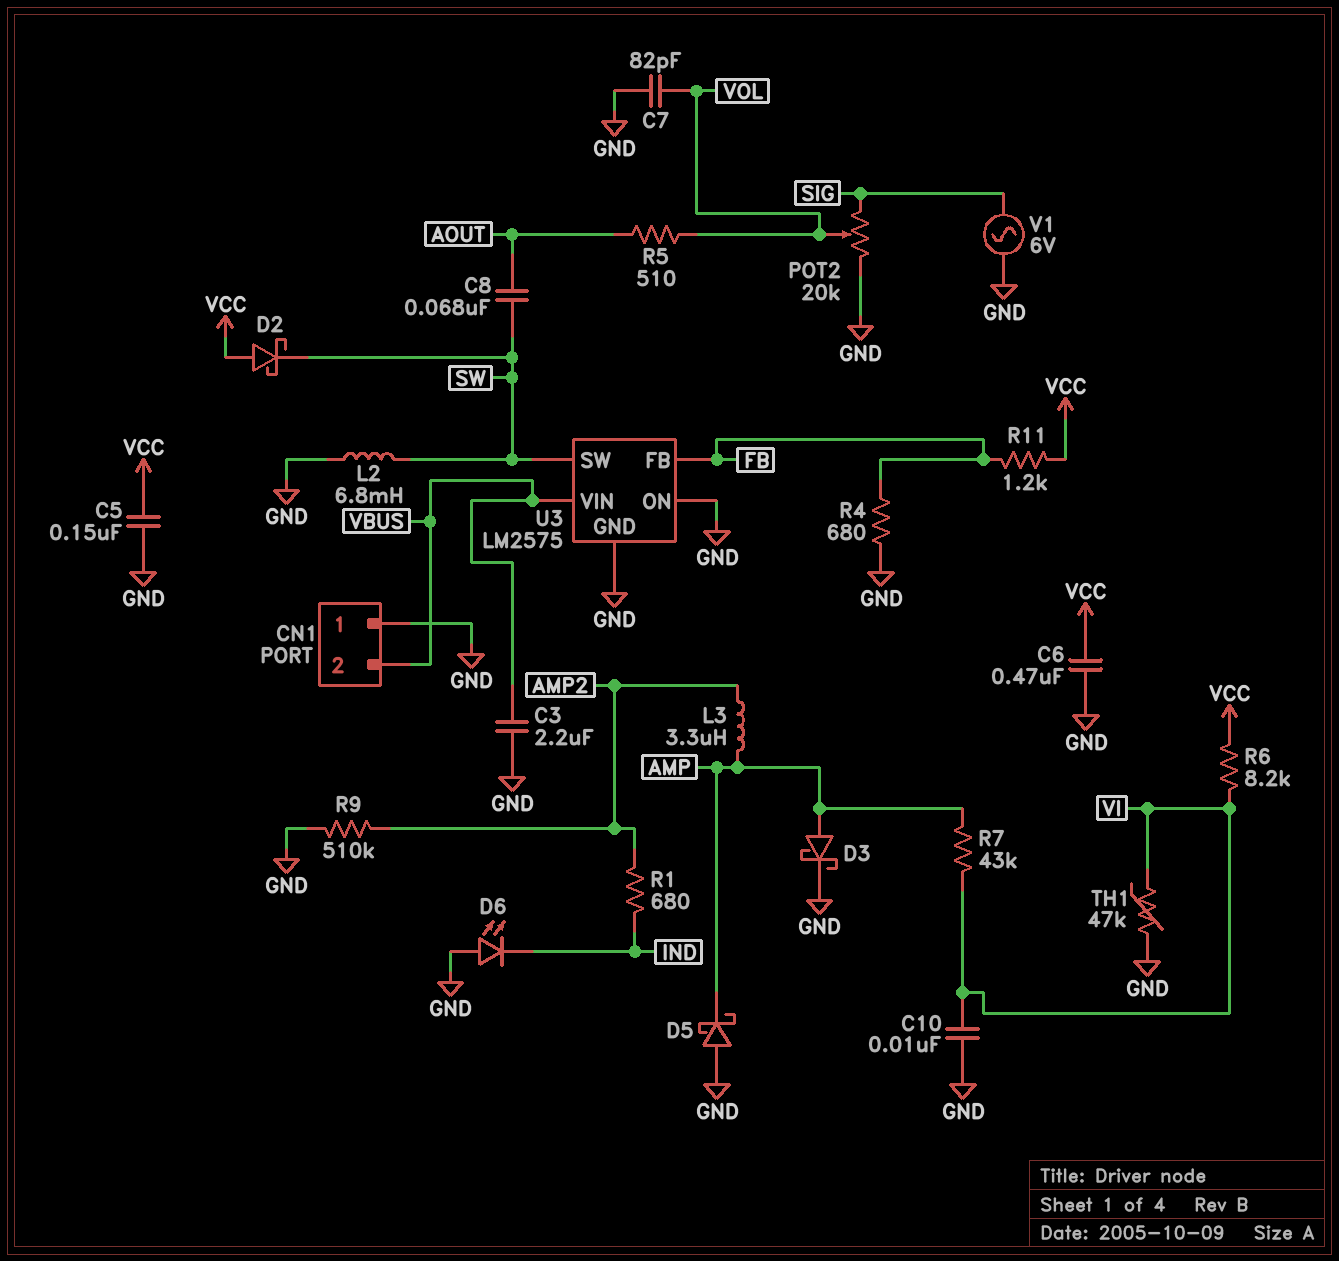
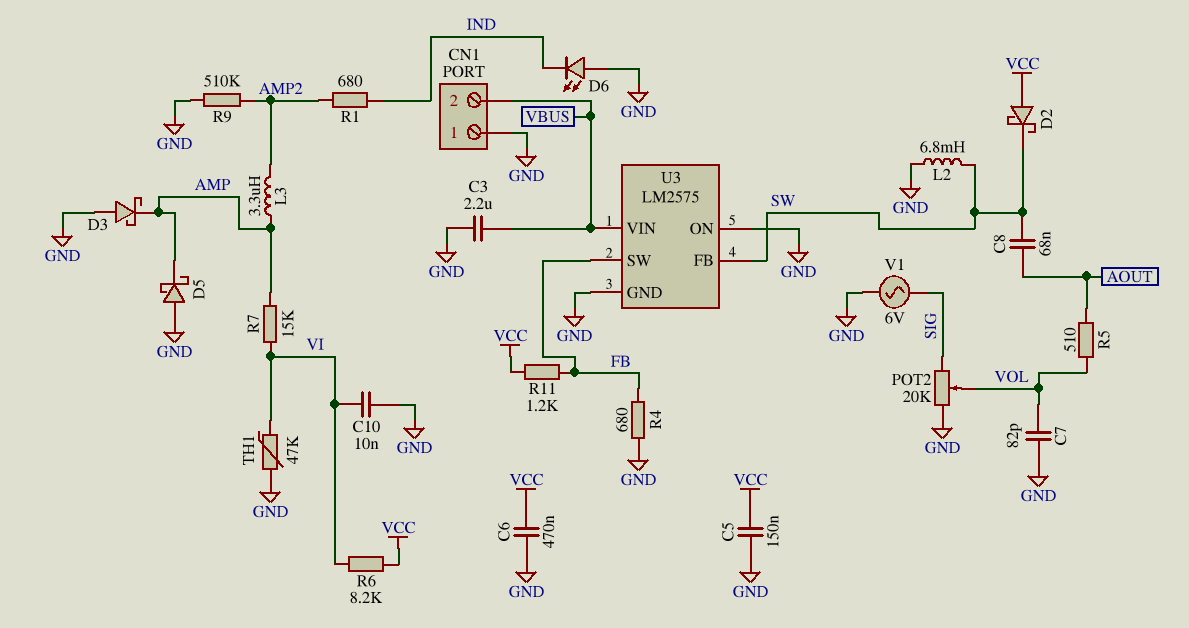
D3: schottky (A AMP, K GND) -> schottky (A GND, K AMP)
R7: 43k (AMP, VI) -> 15k (AMP, VI)
U3 pin FB: FB -> SW
U3 pin SW: SW -> FB

